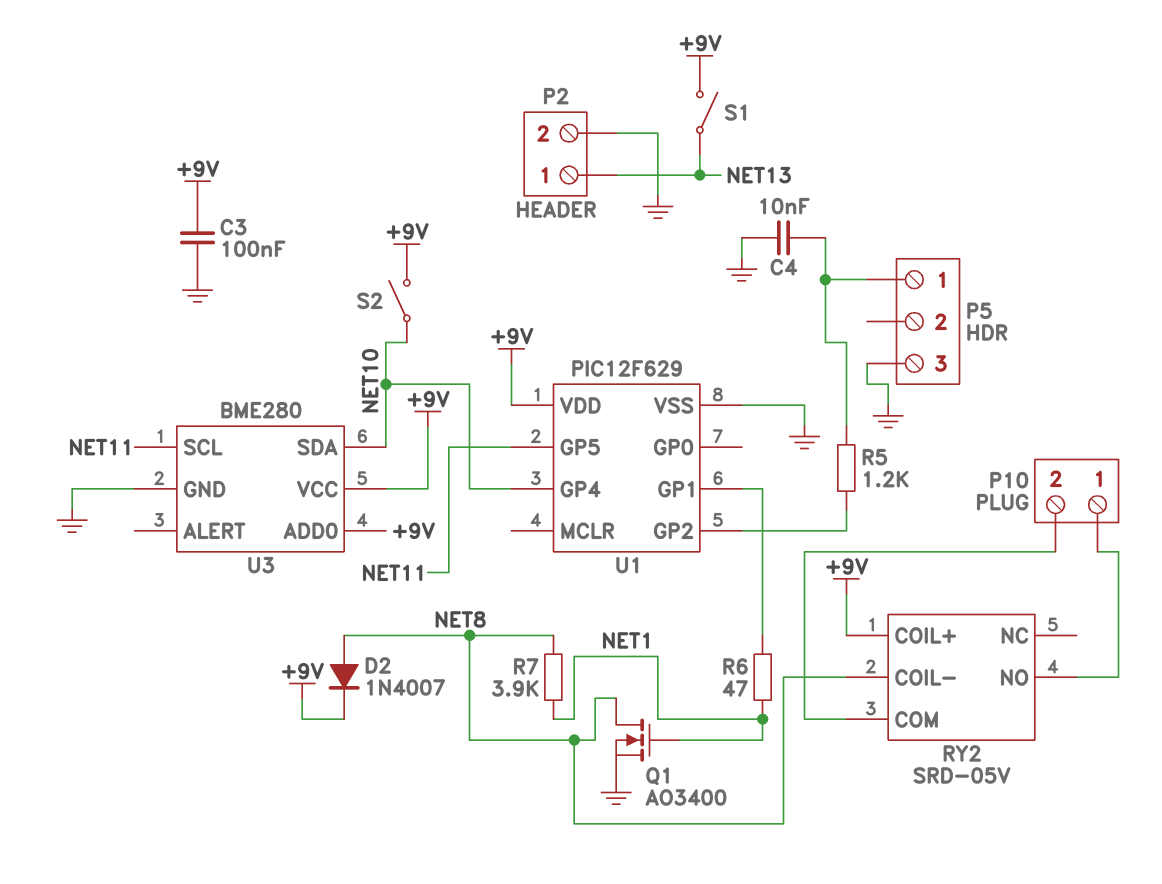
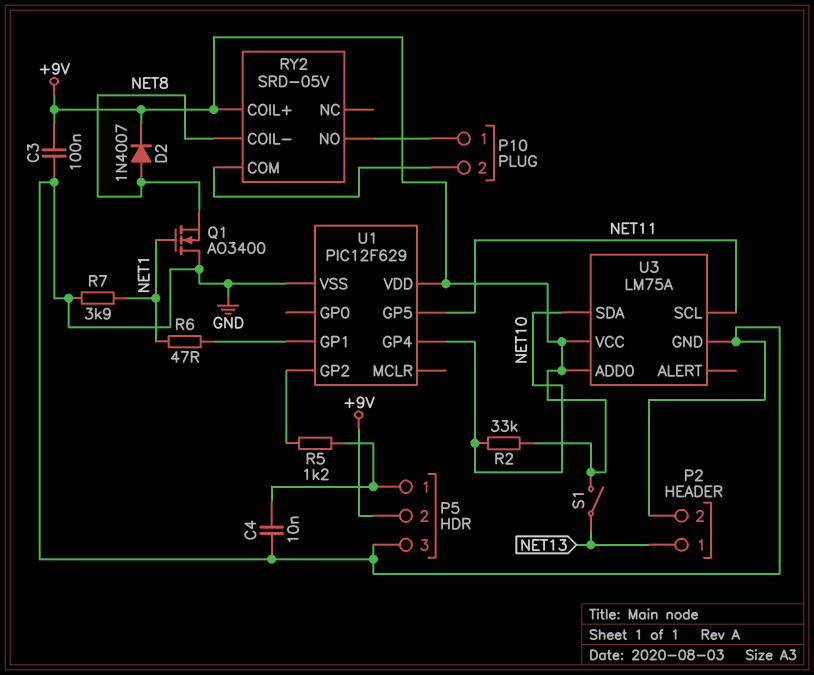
P5 pin 2: none -> +9V
Q1: NMOS AO3400 (G NET1, D NET8, S GND) -> NMOS AO3400 (G NET1, D GND, S NET8)
R2: none -> 33k (+9V, NET10)
R7: 3.9k (NET1, NET8) -> 3.9k (GND, NET1)
S2: switch (+9V, NET10) -> none
U3: BME280 -> LM75A

